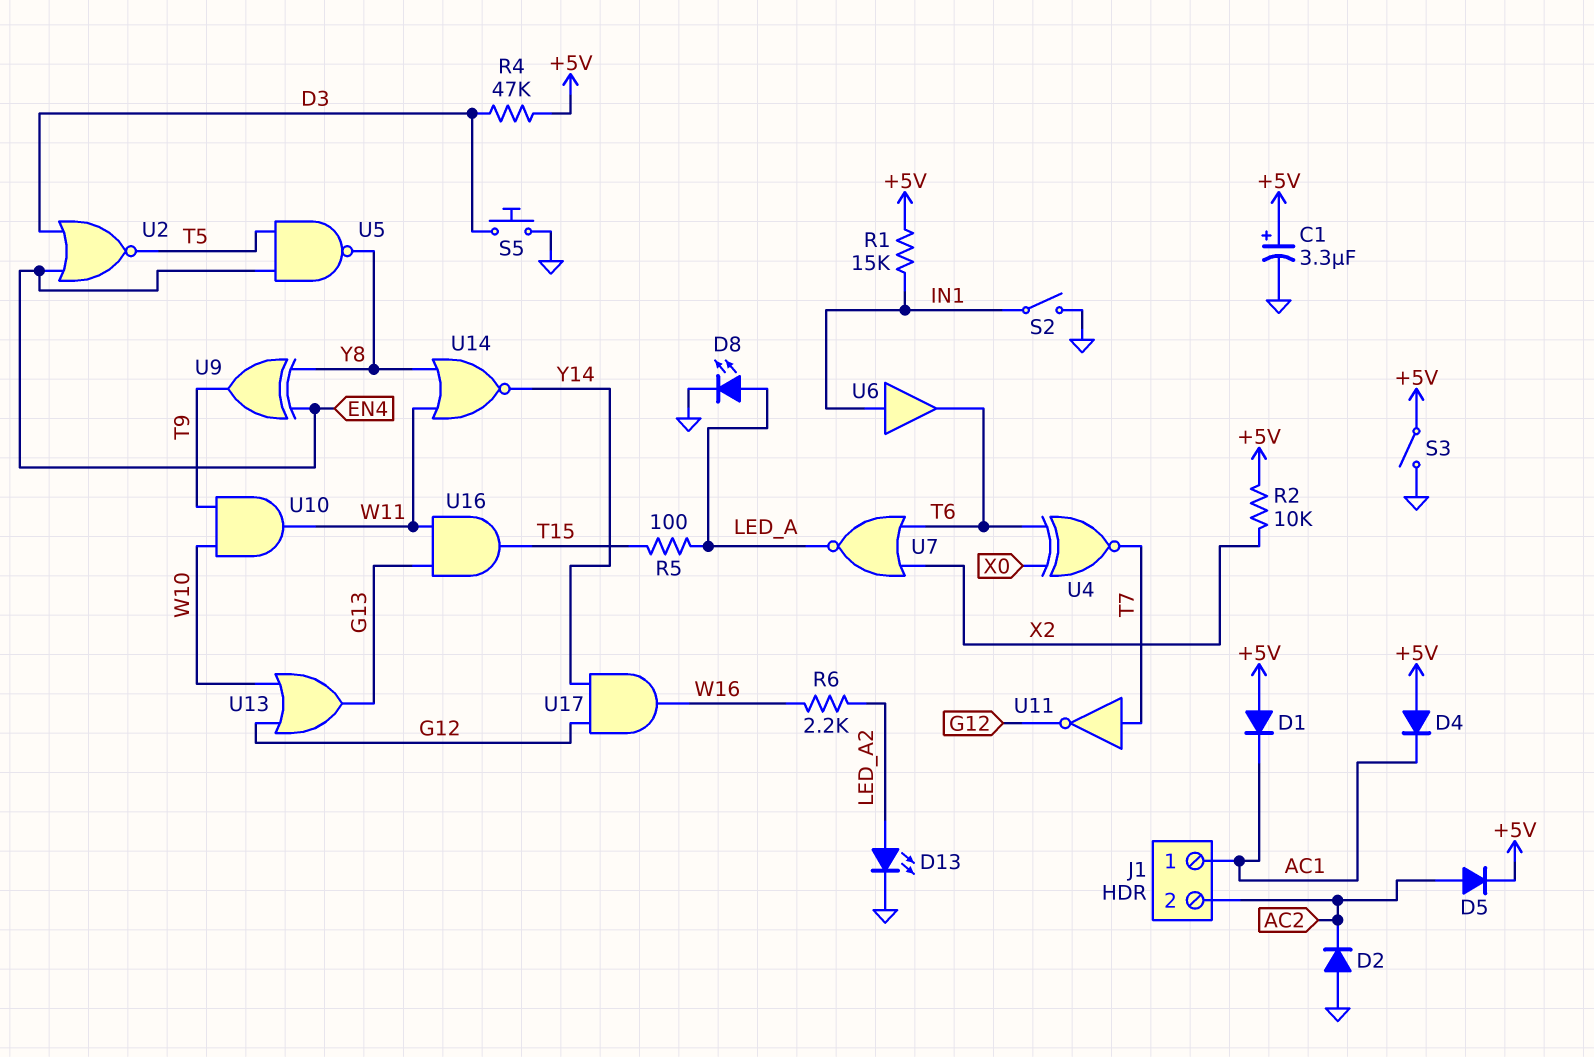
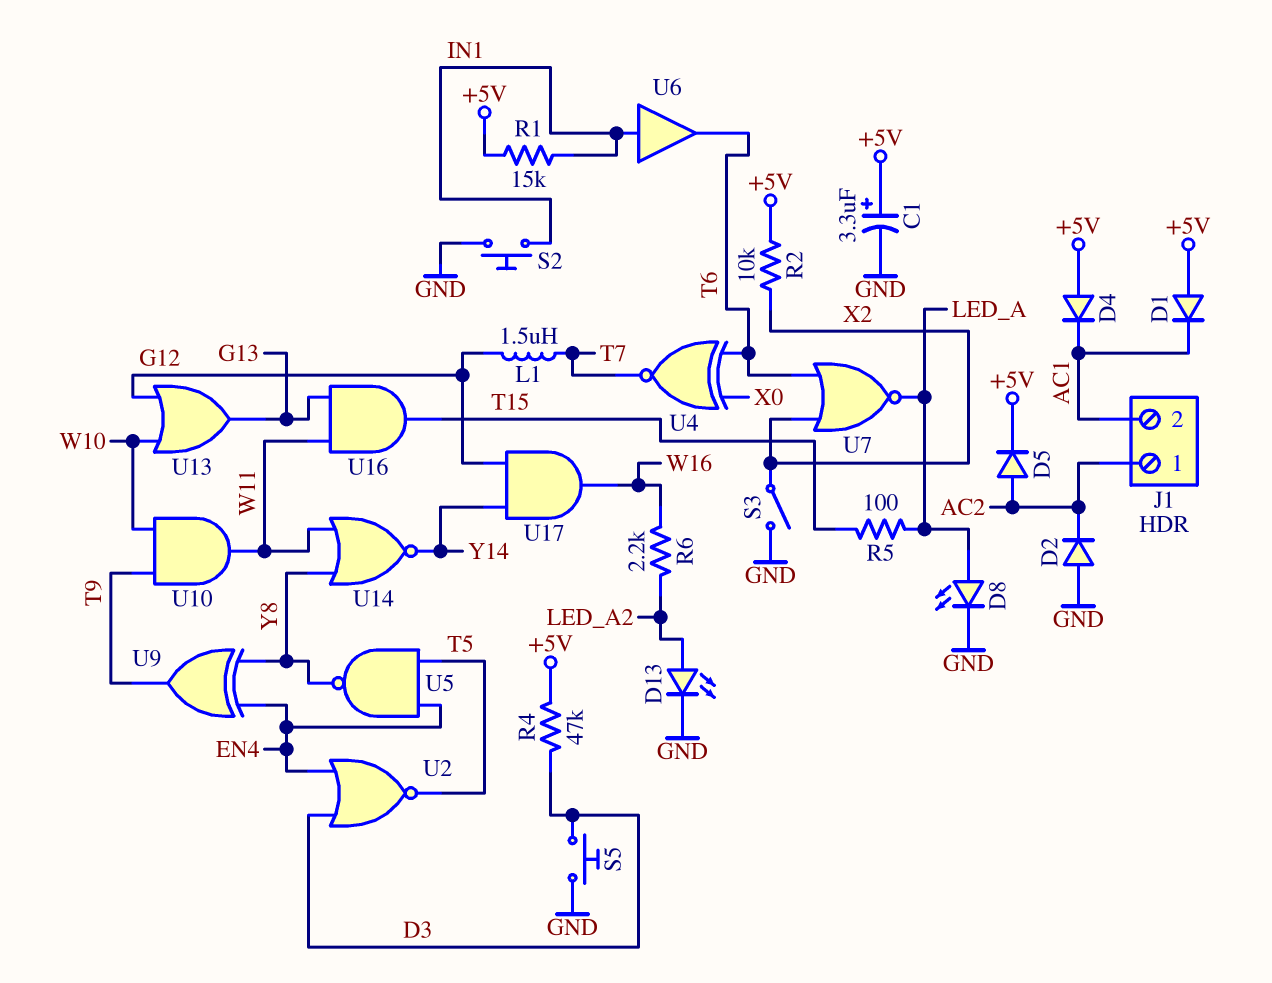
J1 pin 1: AC1 -> AC2
J1 pin 2: AC2 -> AC1
L1: none -> 1.5uH (G12, T7)
S2: switch (GND, IN1) -> button (GND, IN1)
S3: switch (+5V, GND) -> switch (GND, X2)
U11: NOT (in T7, out G12) -> none

